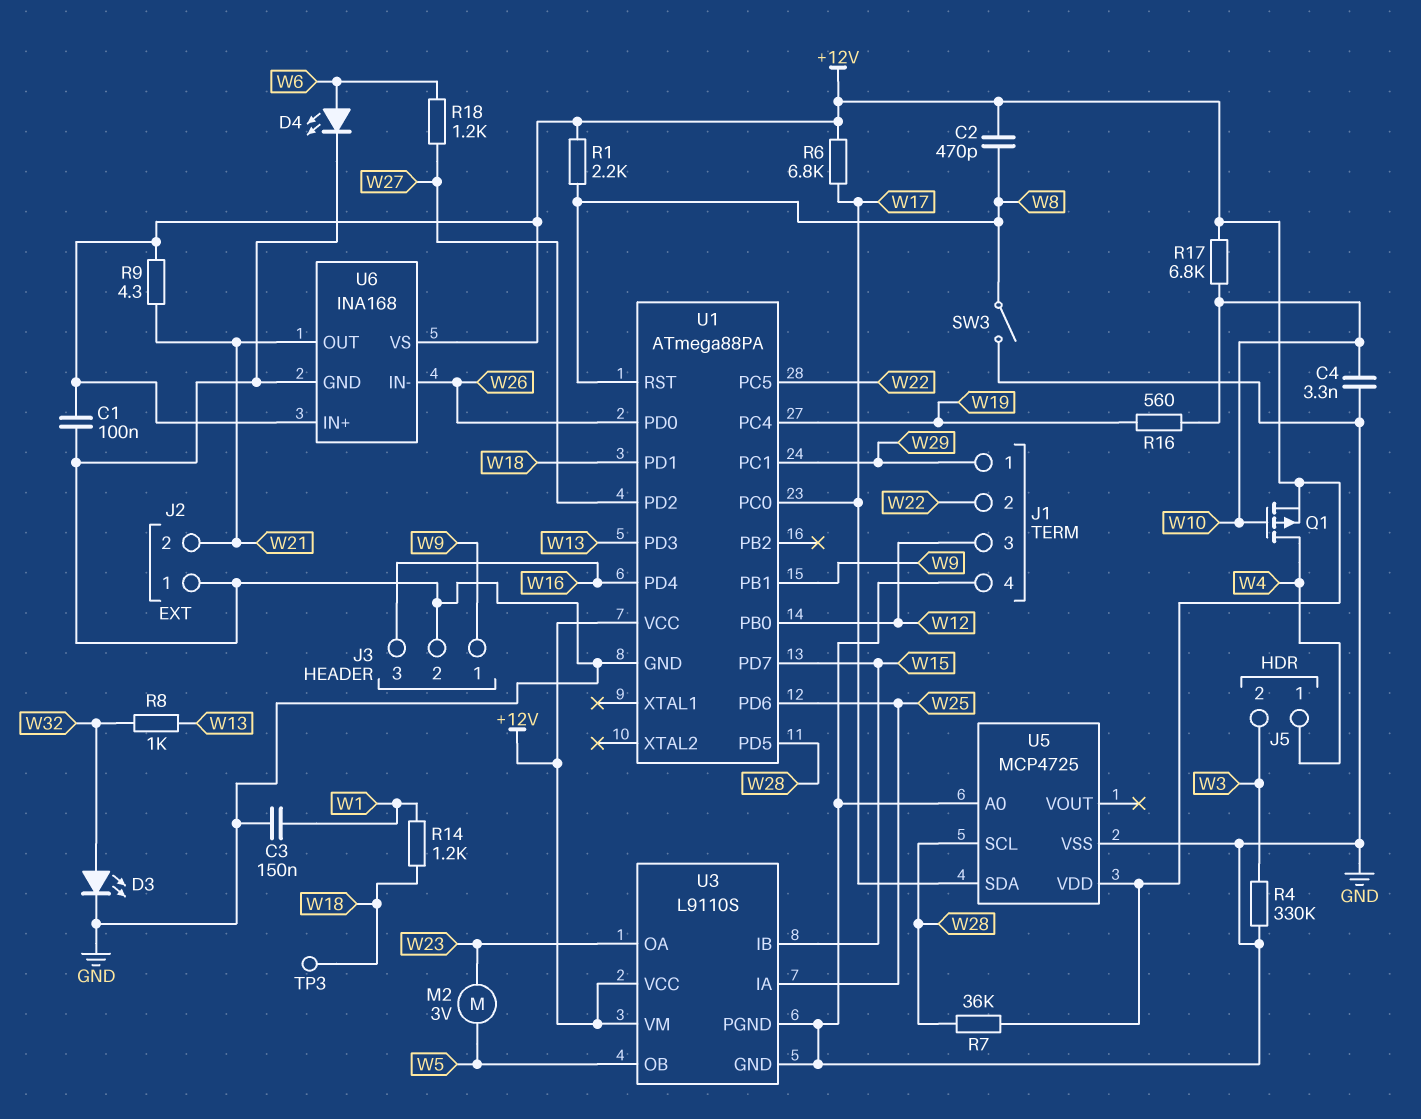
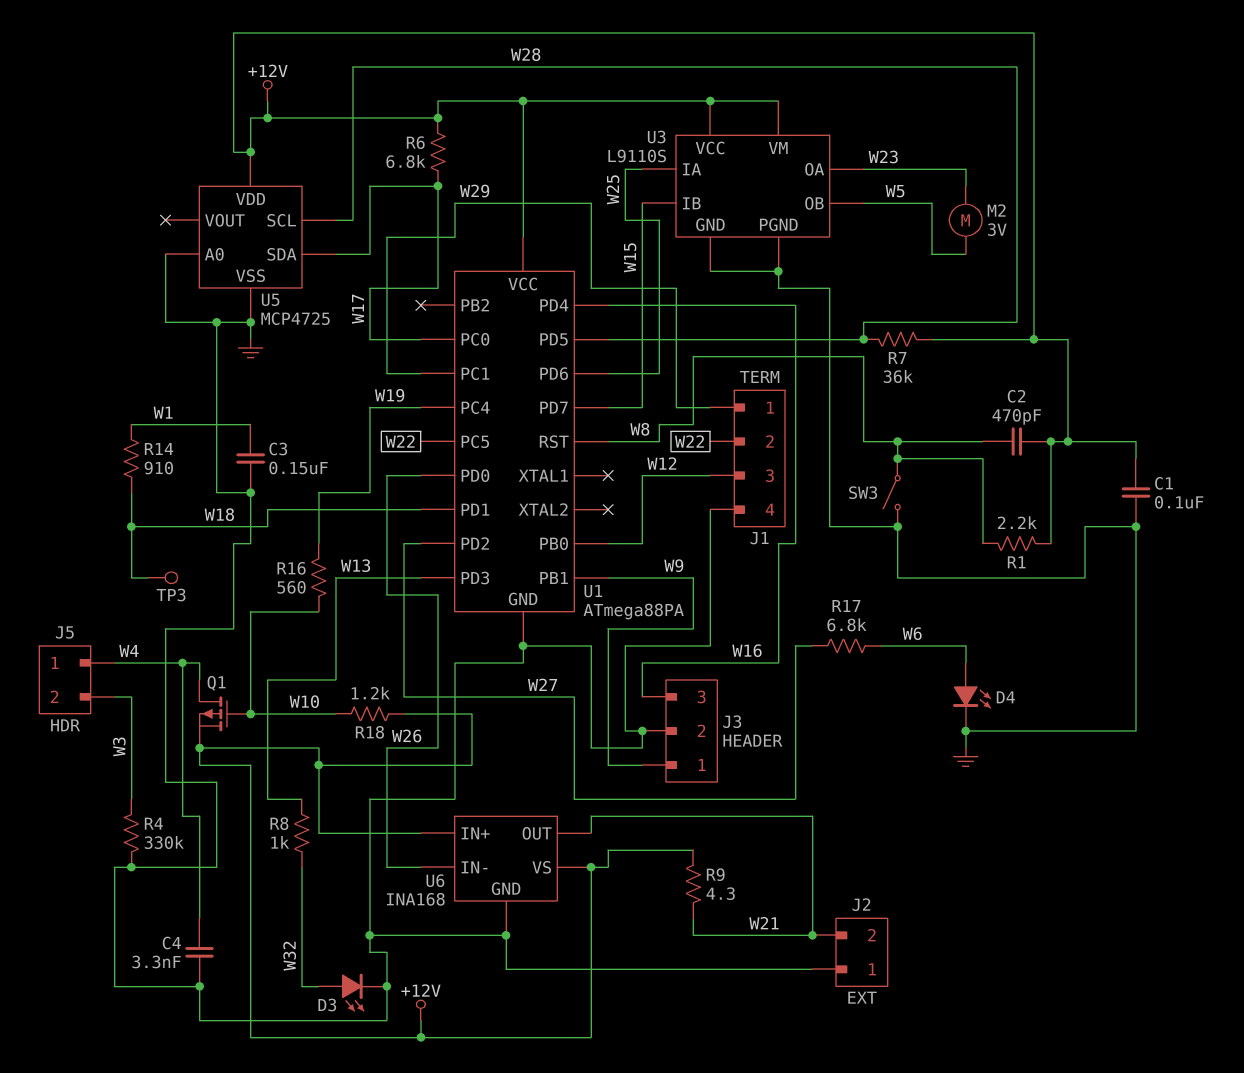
C4: 3.3nF (GND, W10) -> 3.3nF (GND, W4)
R14: 1.2k (W1, W18) -> 910 (W1, W18)
R17: 6.8k (+12V, W10) -> 6.8k (W6, W27)
R18: 1.2k (W6, W27) -> 1.2k (+12V, W10)

